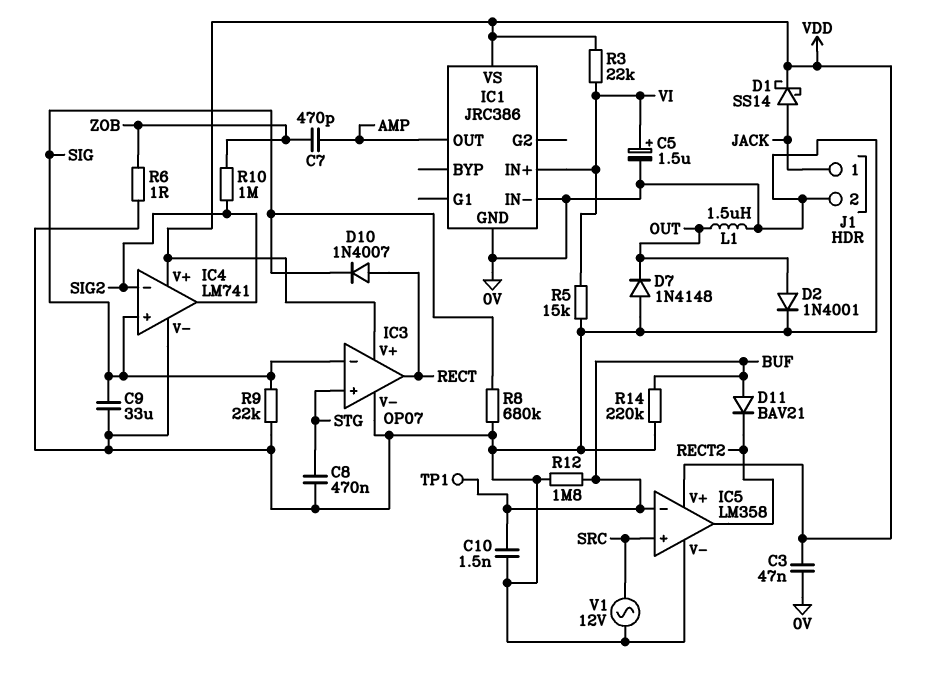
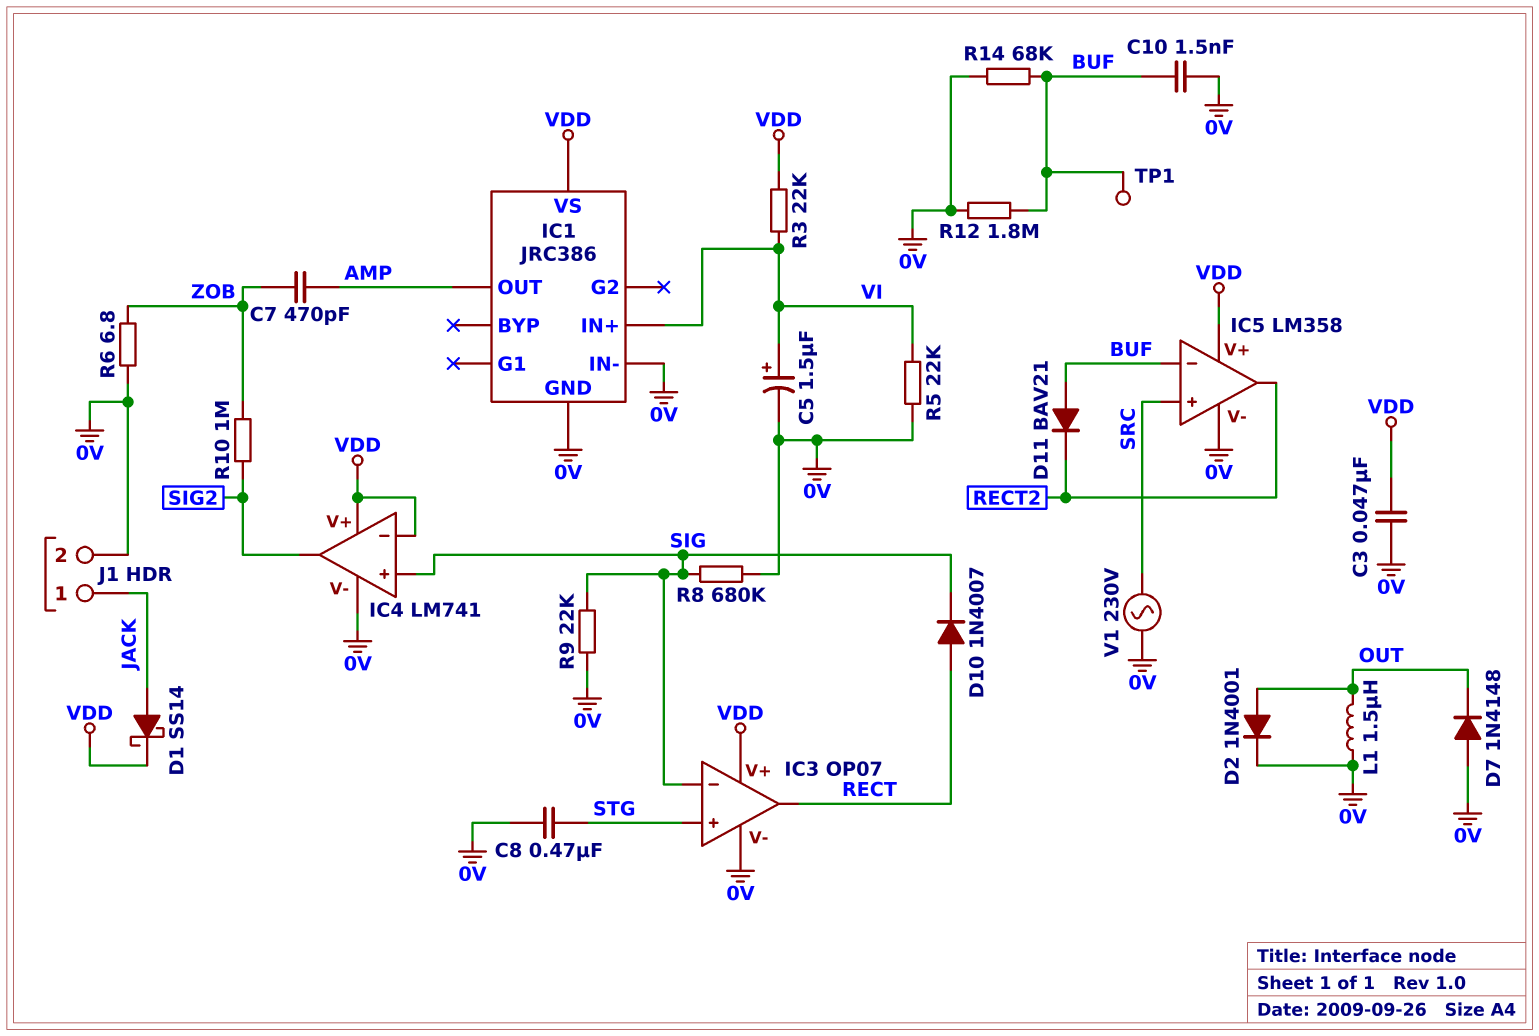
C9: 33uF (0V, SIG) -> none
IC4 pin in-: SIG2 -> VDD
R5: 15k (0V, VI) -> 22k (0V, VI)
R6: 1 (0V, ZOB) -> 6.8 (0V, ZOB)
R14: 220k (0V, BUF) -> 68k (0V, BUF)
V1: AC 12V (0V, SRC) -> AC 230V (0V, SRC)

